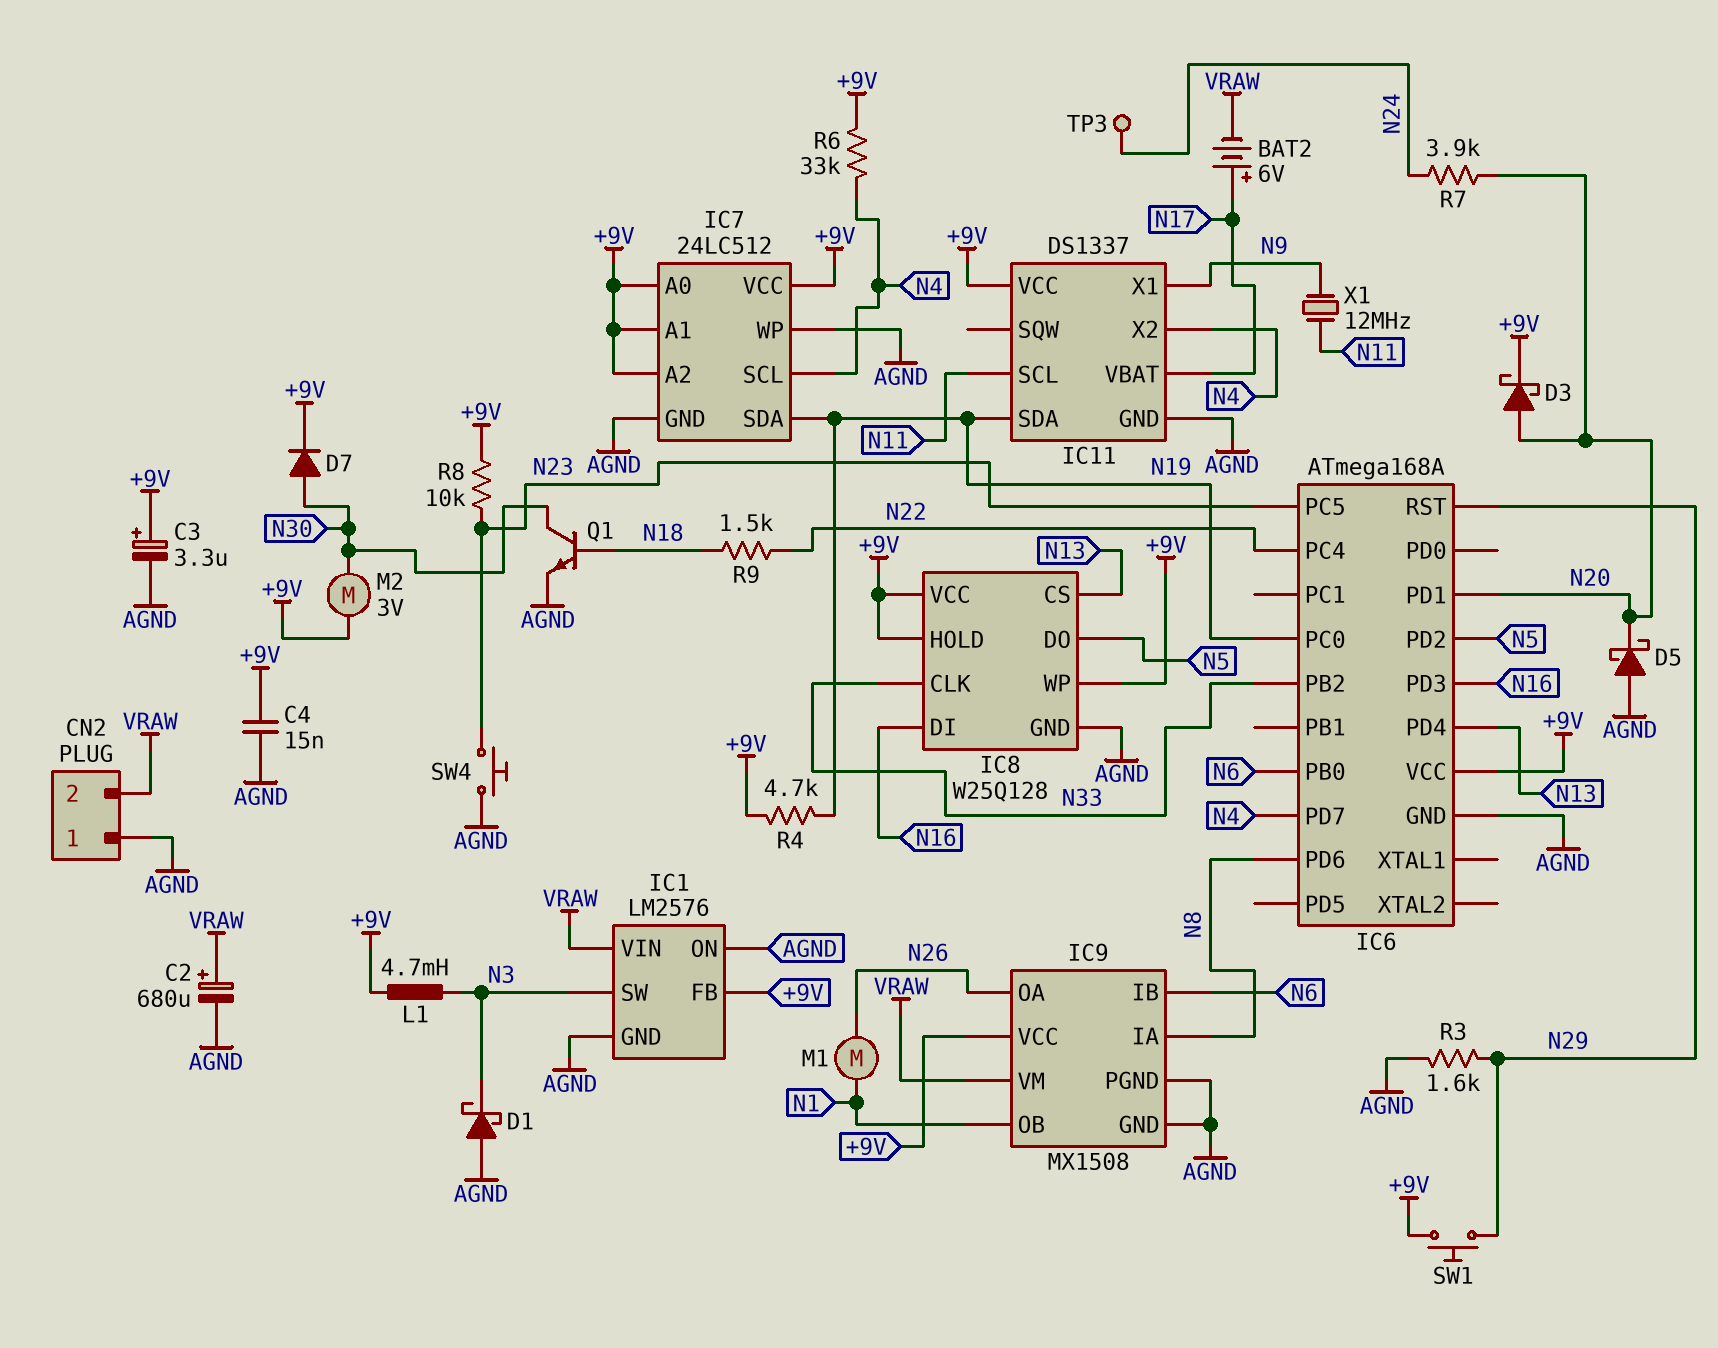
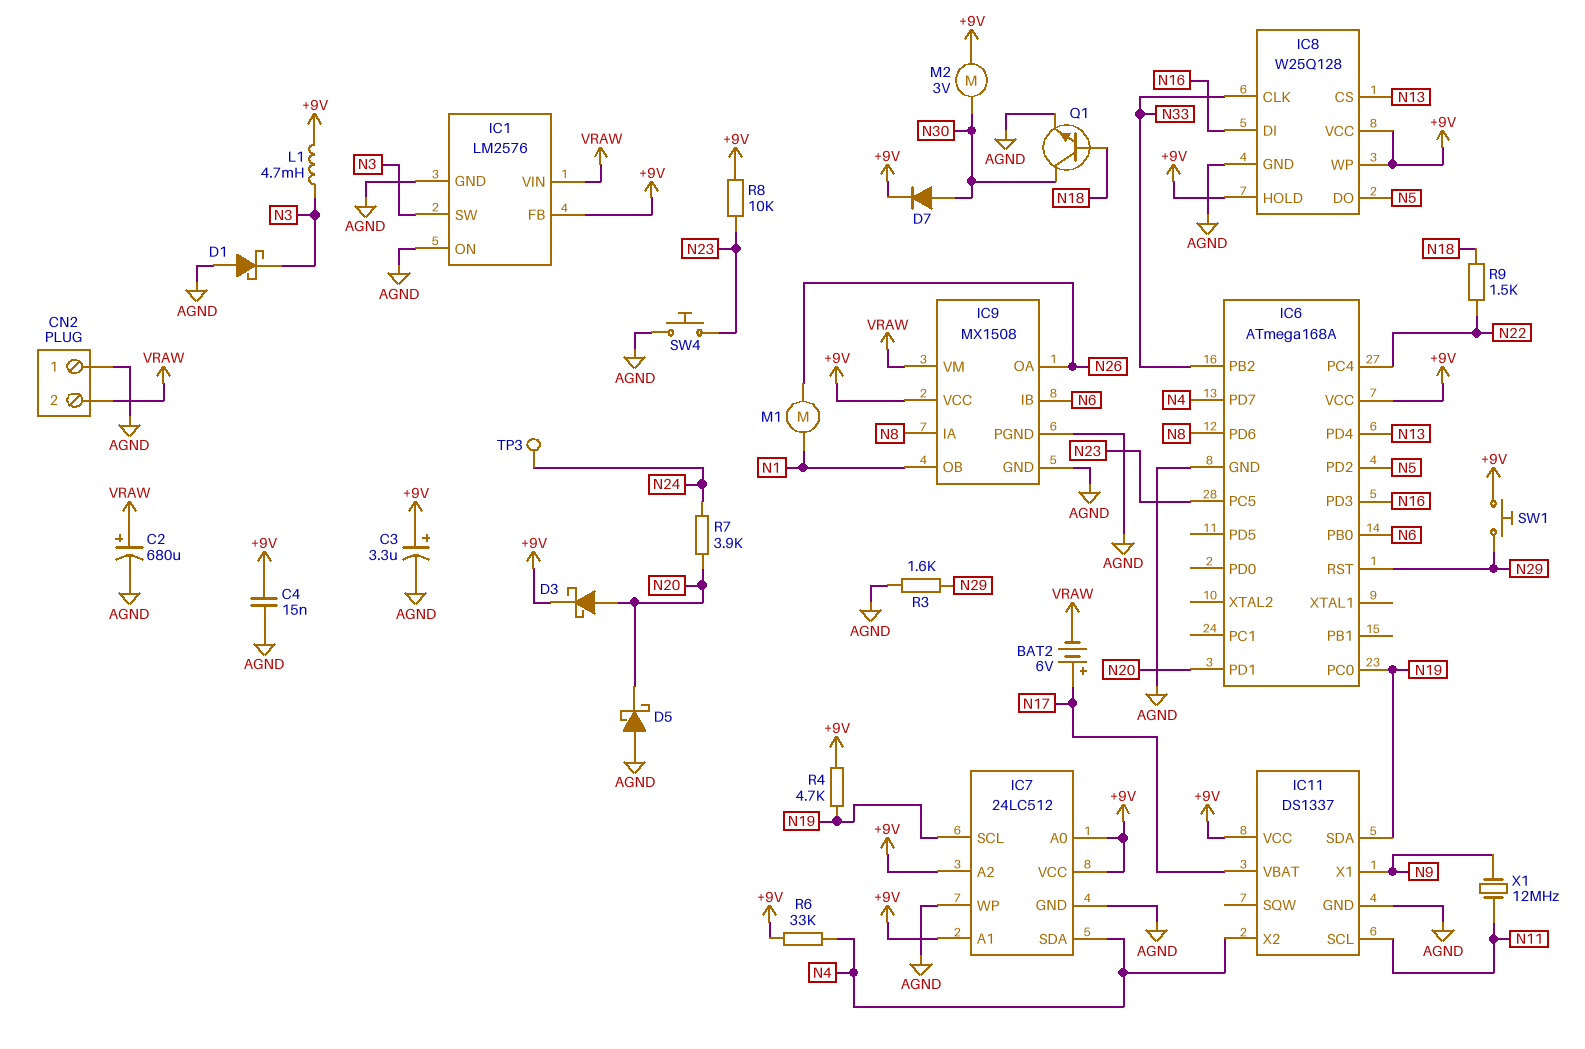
IC7 pin SCL: N4 -> N19
IC7 pin SDA: N19 -> N4

